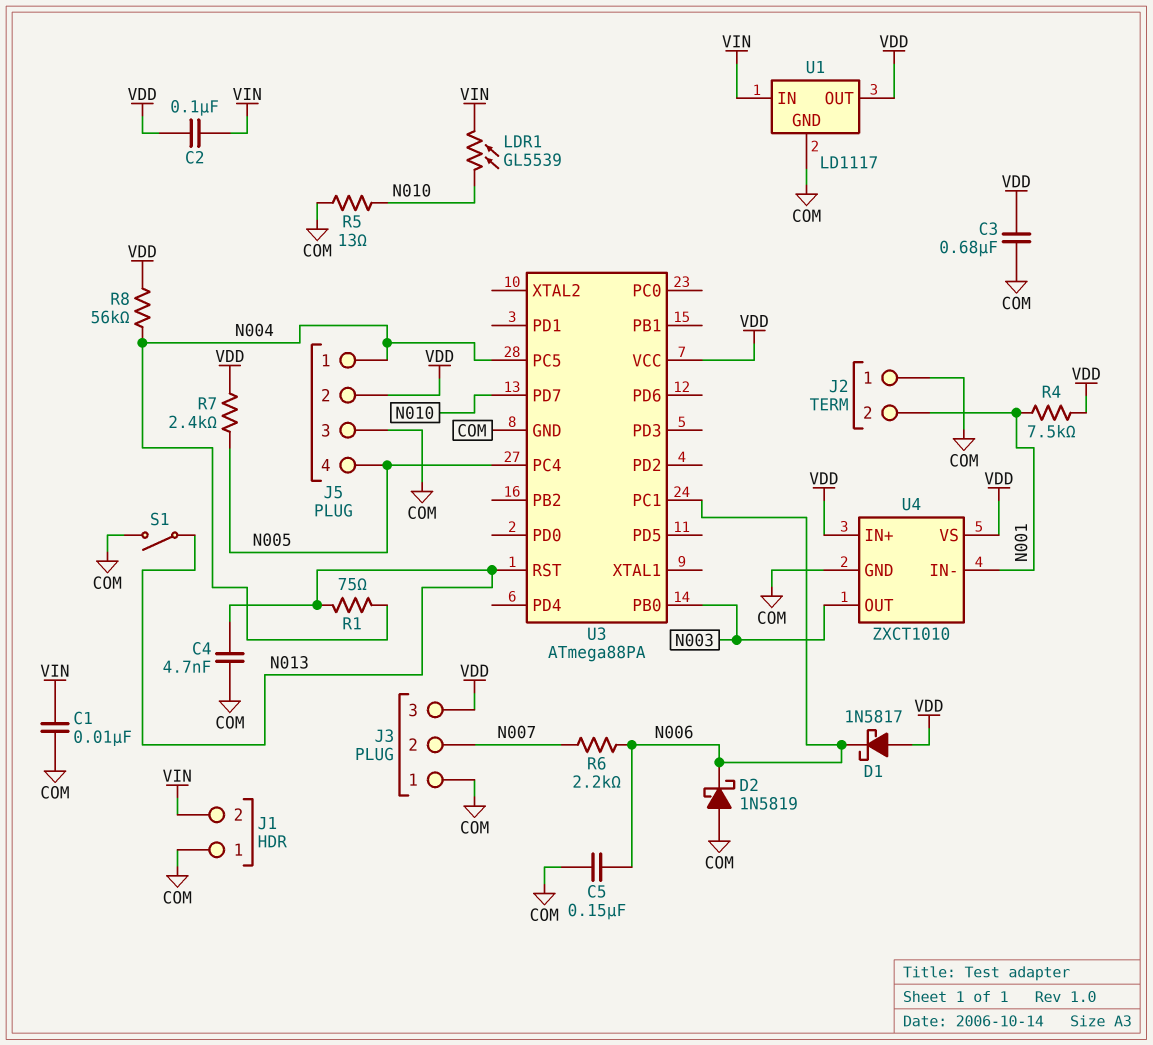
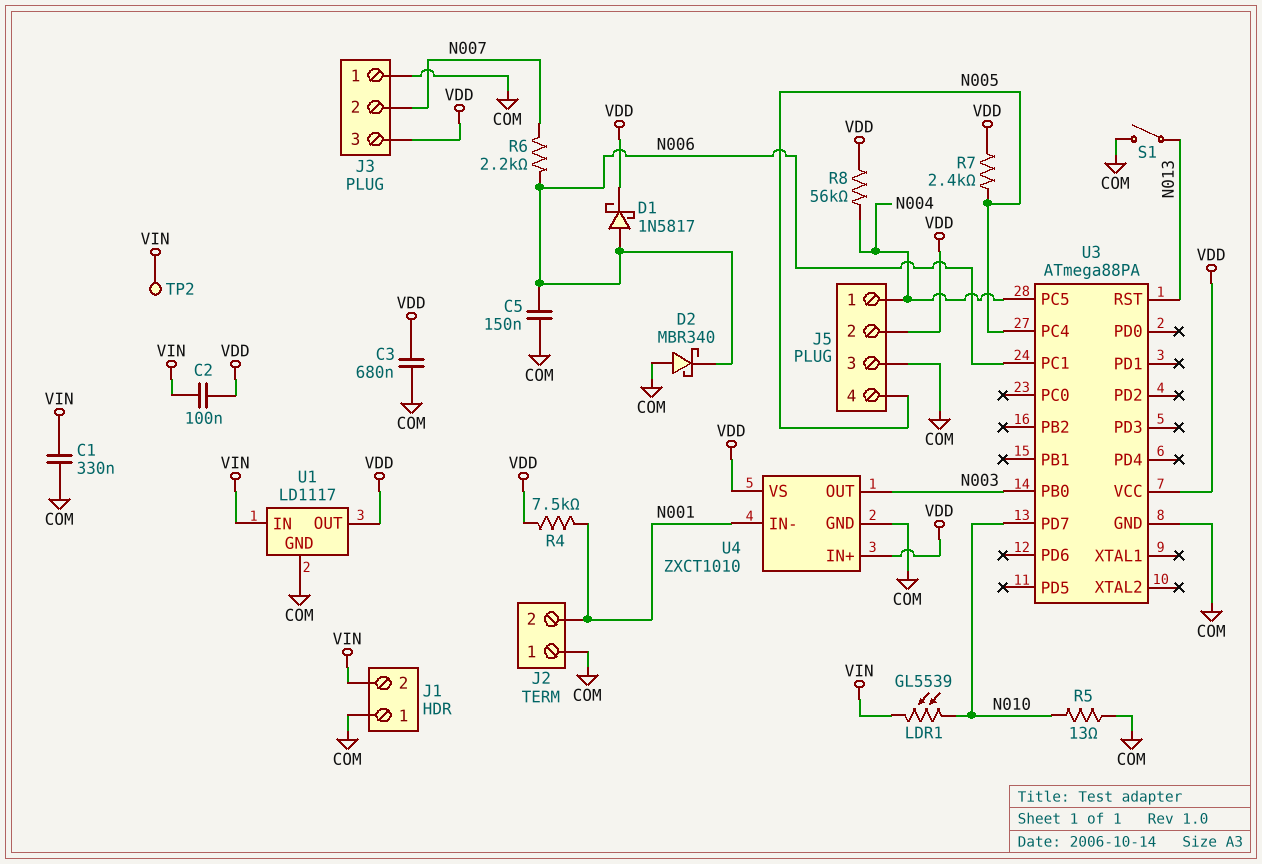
C1: 10nF (COM, VIN) -> 330nF (COM, VIN)
C4: 4.7nF (COM, N013) -> none
D1: schottky 1N5817 (A VDD, K N006) -> schottky 1N5817 (A N006, K VDD)
D2: schottky 1N5819 (A COM, K N006) -> schottky MBR340 (A COM, K N006)
R1: 75 (N004, N013) -> none
TP2: none -> test point (VIN)

